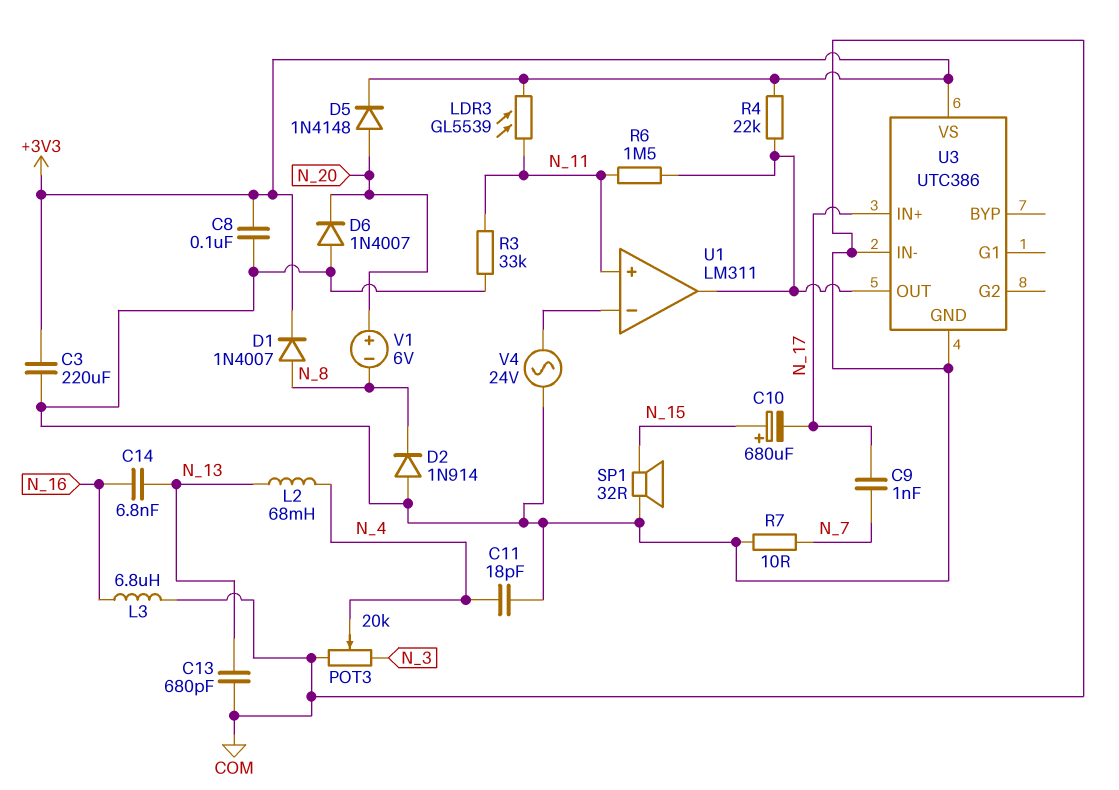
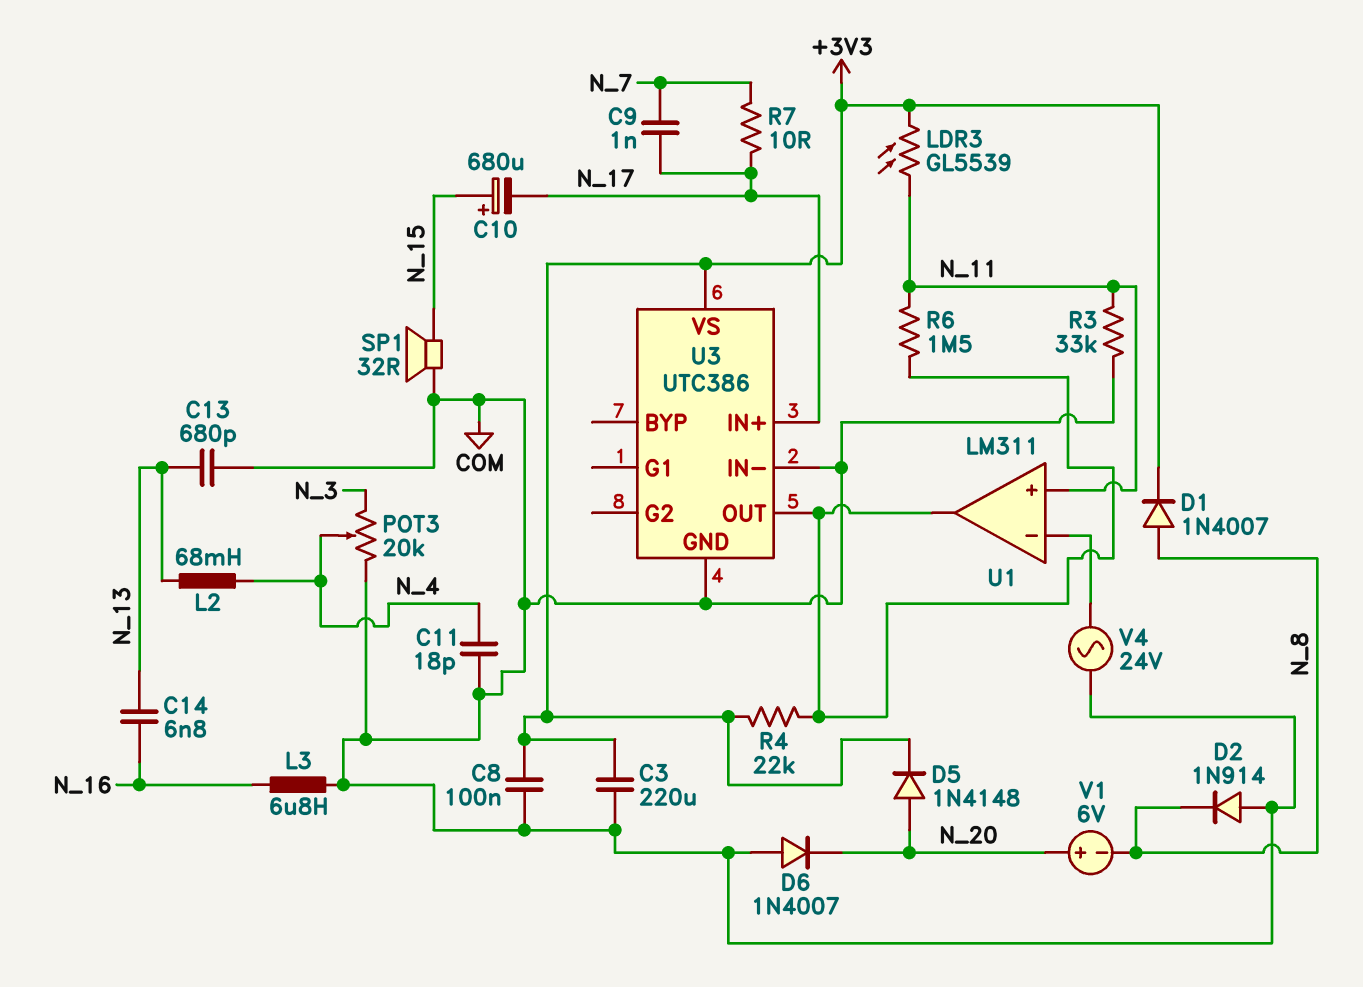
R7: 10 (COM, N_7) -> 10 (N_7, N_17)

